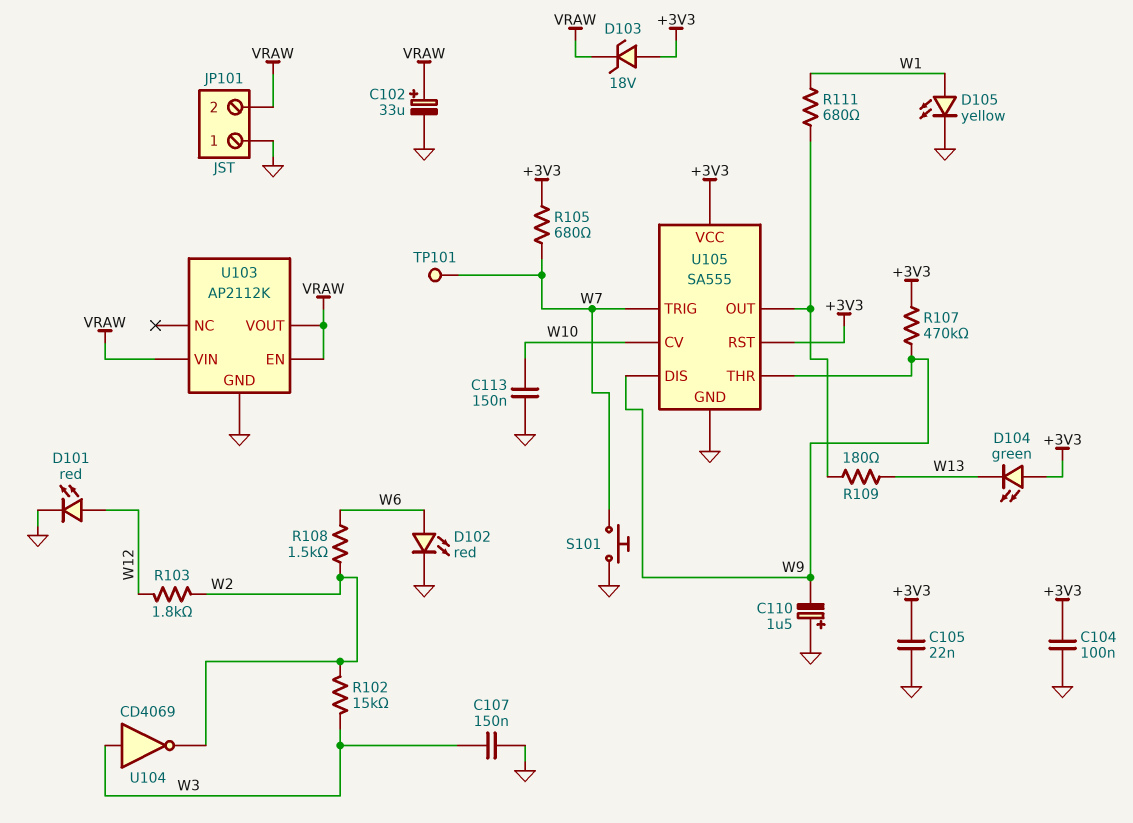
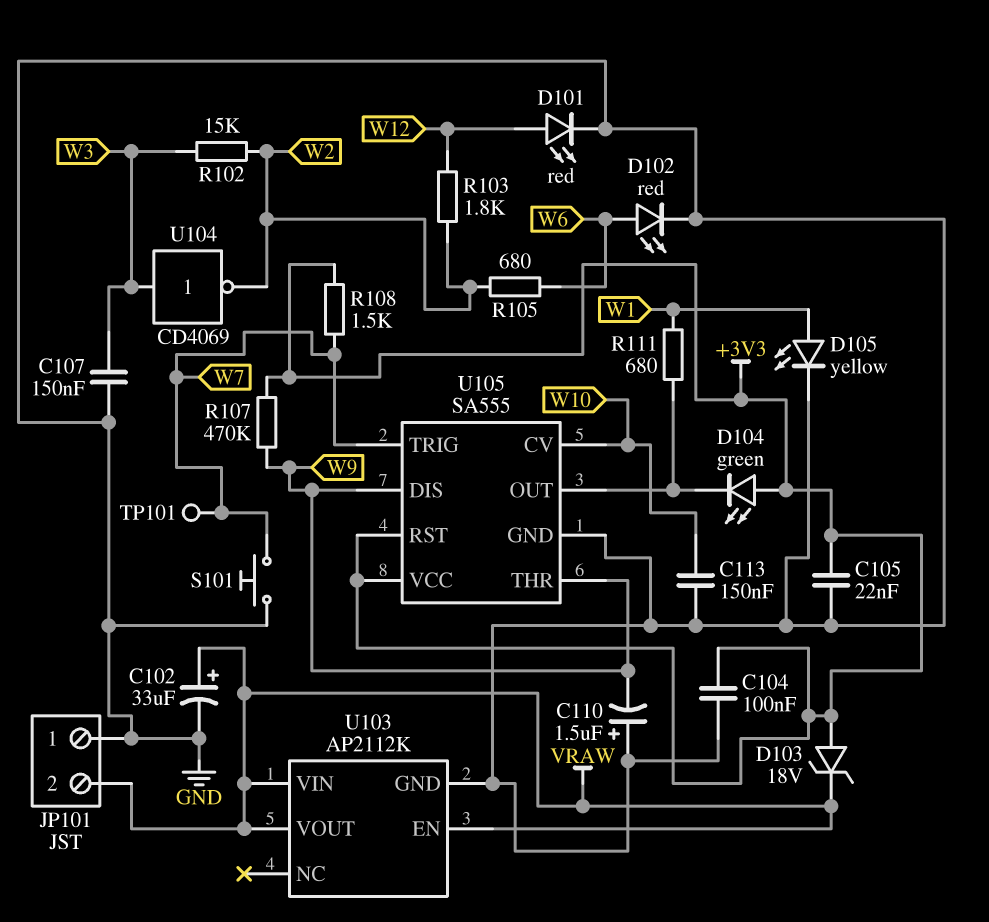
D104: LED green (A +3V3, K W13) -> LED green (A +3V3, K U105/OUT)
R105: 680 (+3V3, W7) -> 680 (W2, W6)
R108: 1.5k (W2, W6) -> 1.5k (+3V3, W7)
R109: 180 (U105/OUT, W13) -> none

